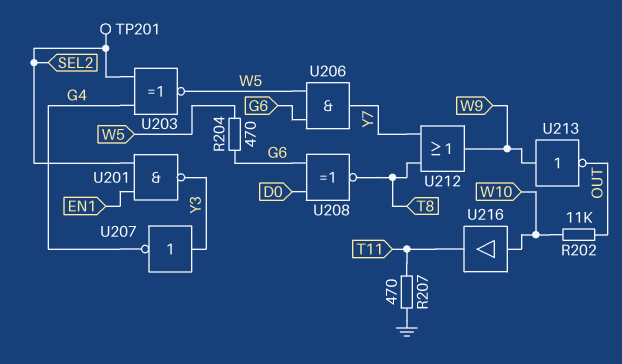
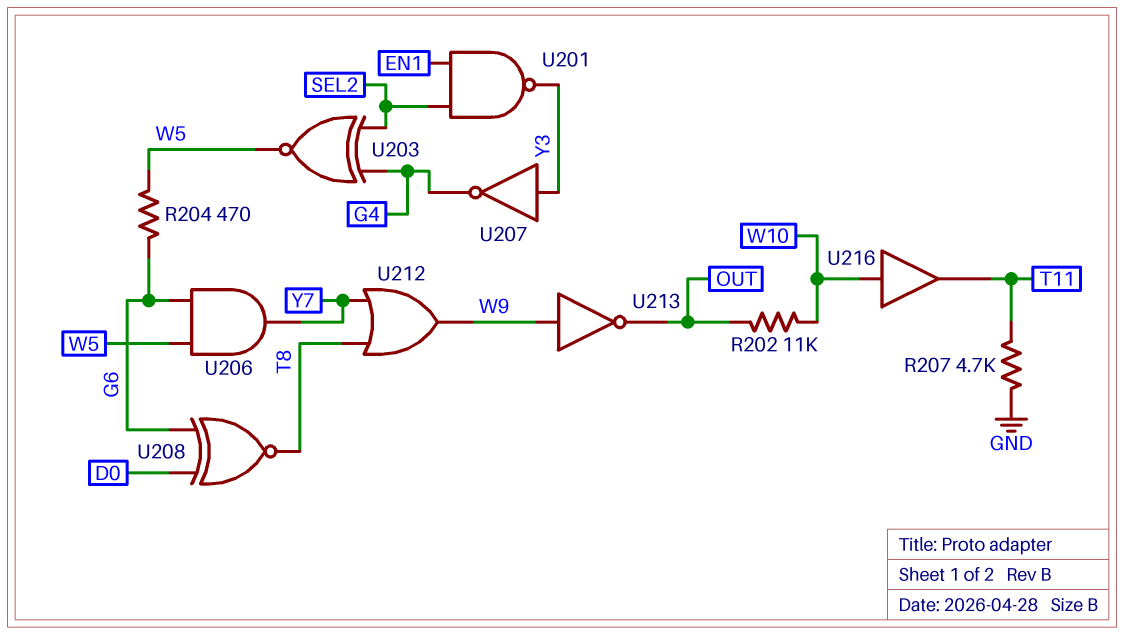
R207: 470 (GND, T11) -> 4.7k (GND, T11)
TP201: test point (SEL2) -> none

